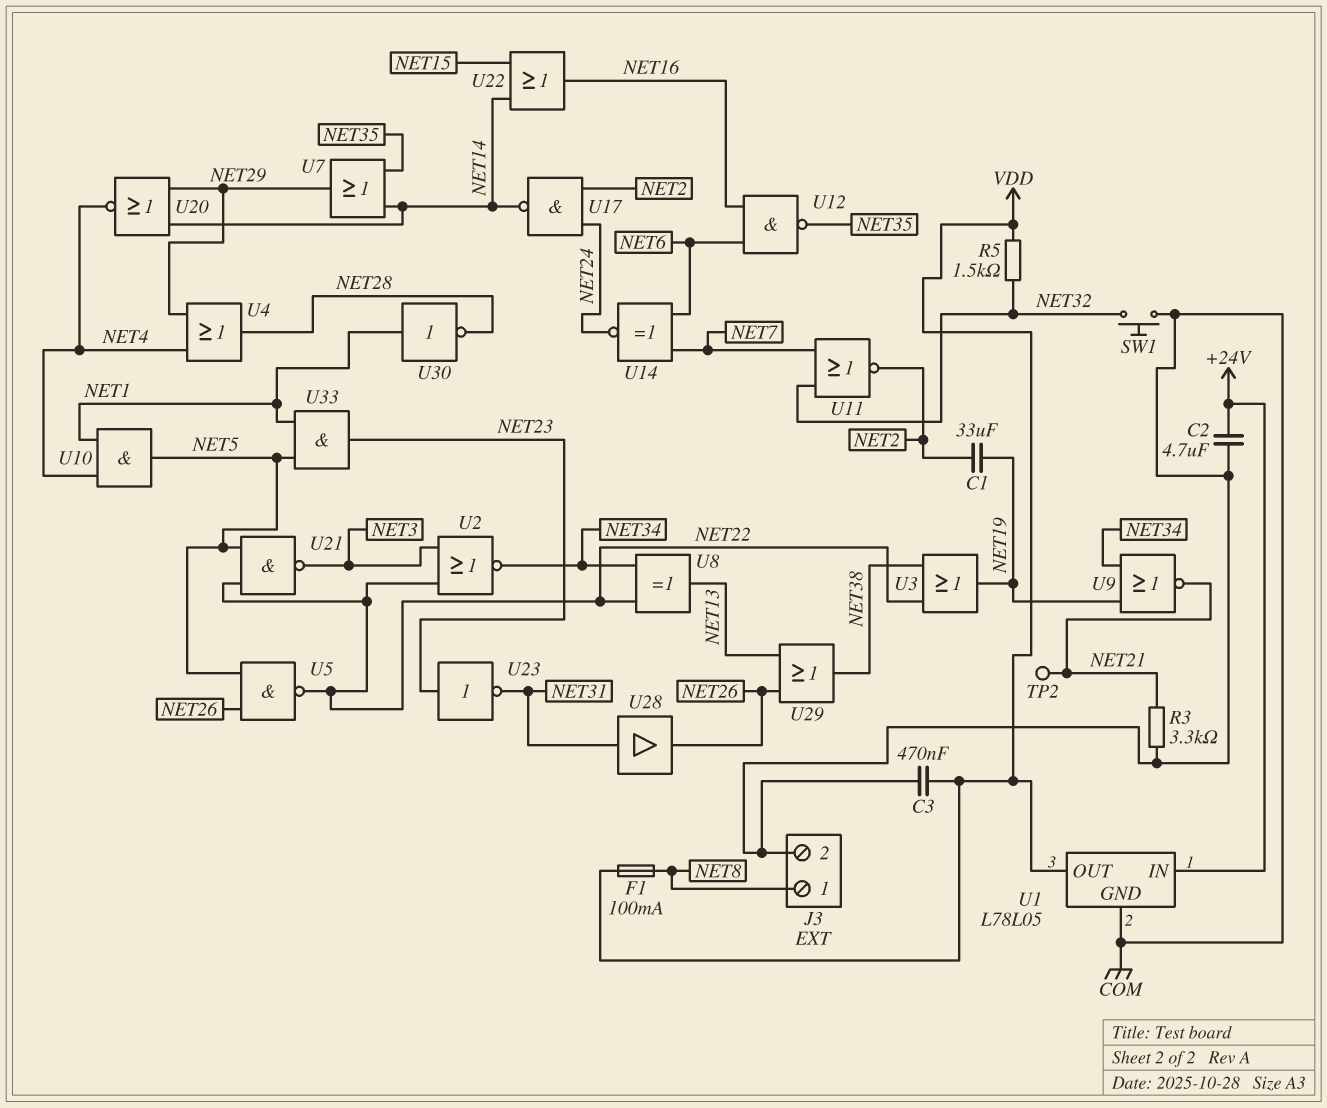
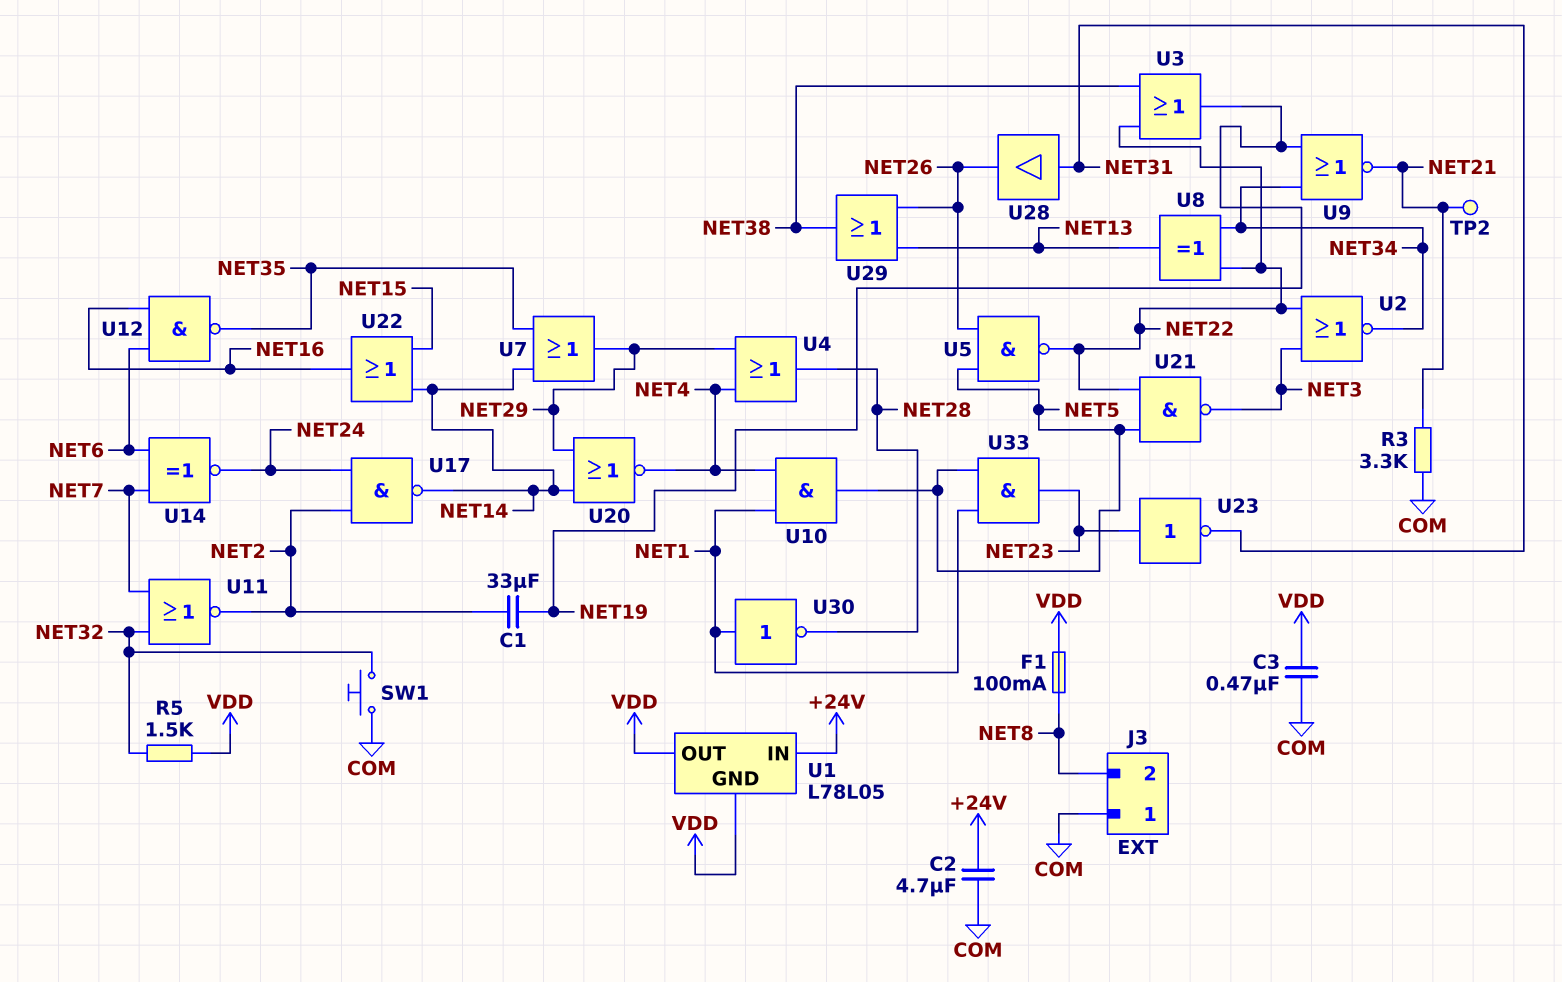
J3 pin 1: NET8 -> COM
J3 pin 2: COM -> NET8
U1 pin GND: COM -> VDD

